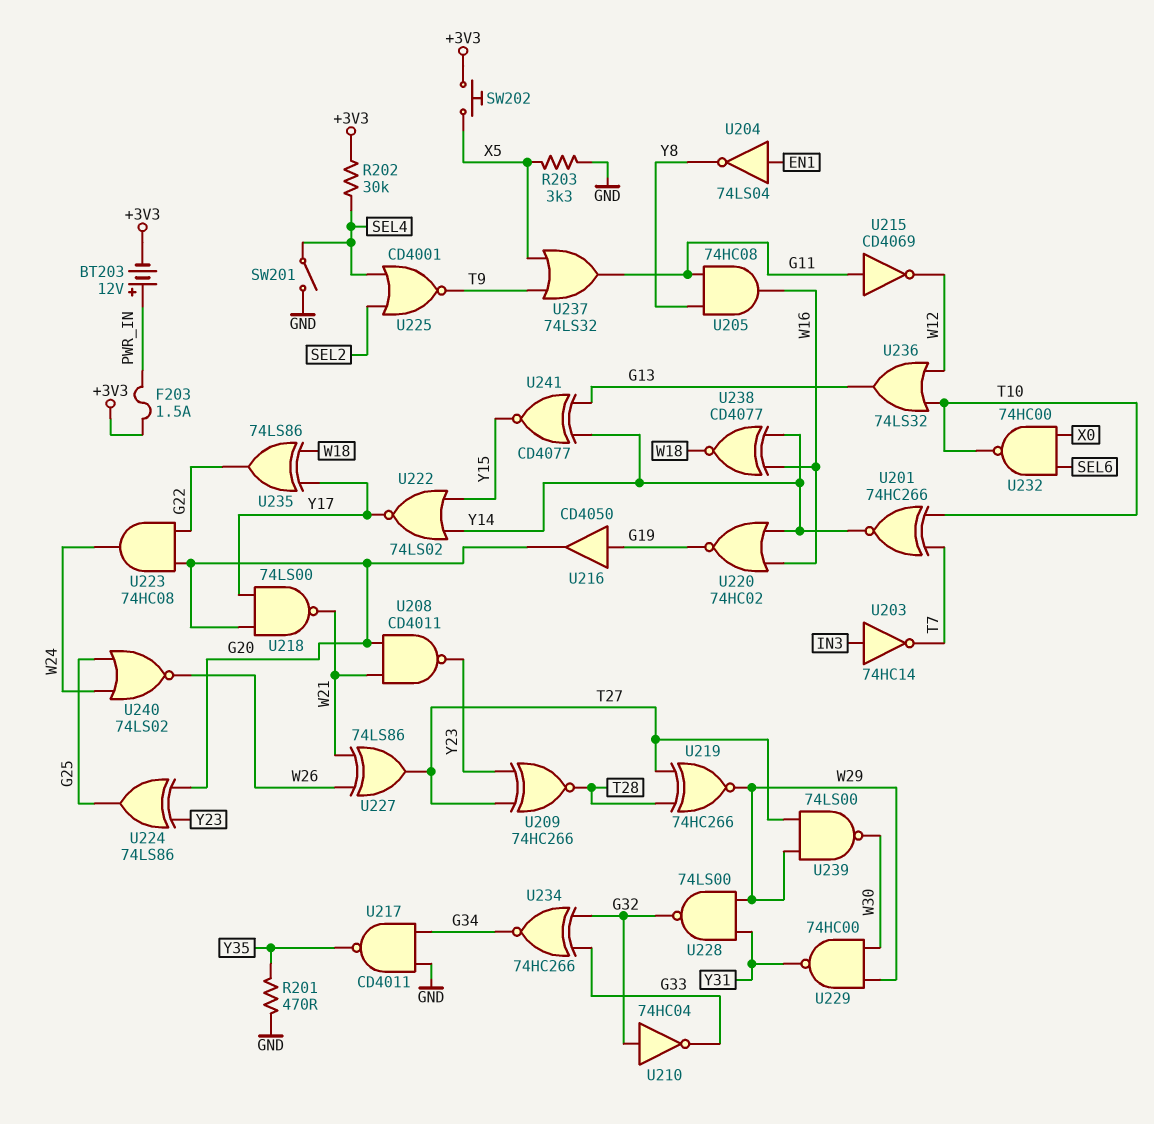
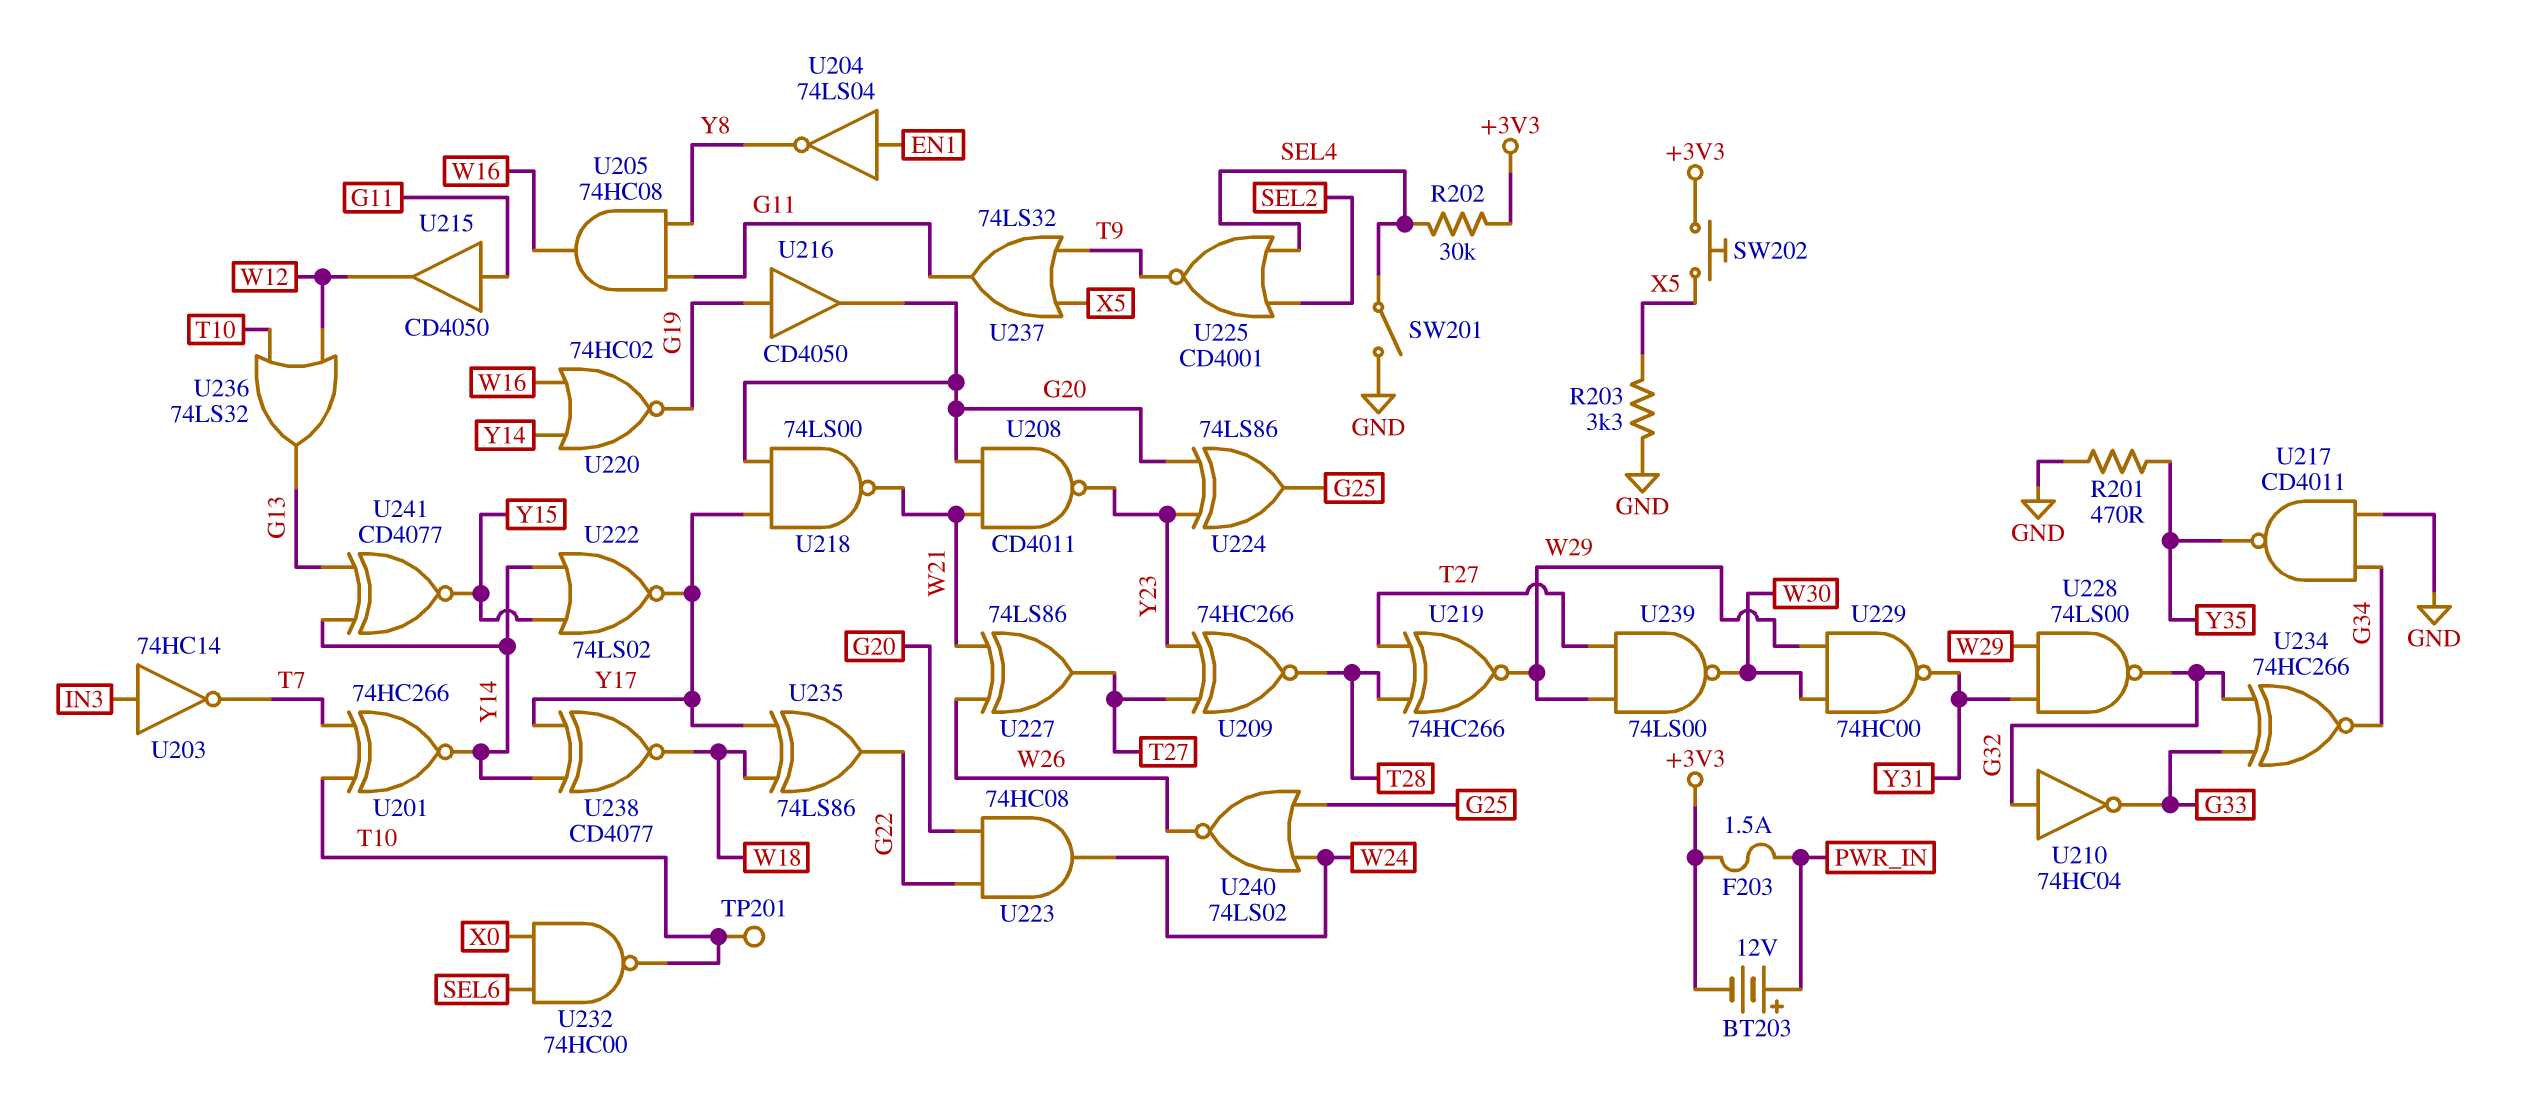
TP201: none -> test point (T10)
U215: NOT CD4069 (in G11, out W12) -> buffer CD4050 (in G11, out W12)
U238: XNOR CD4077 (in W16, in Y14, out W18) -> XNOR CD4077 (in Y14, in Y17, out W18)

